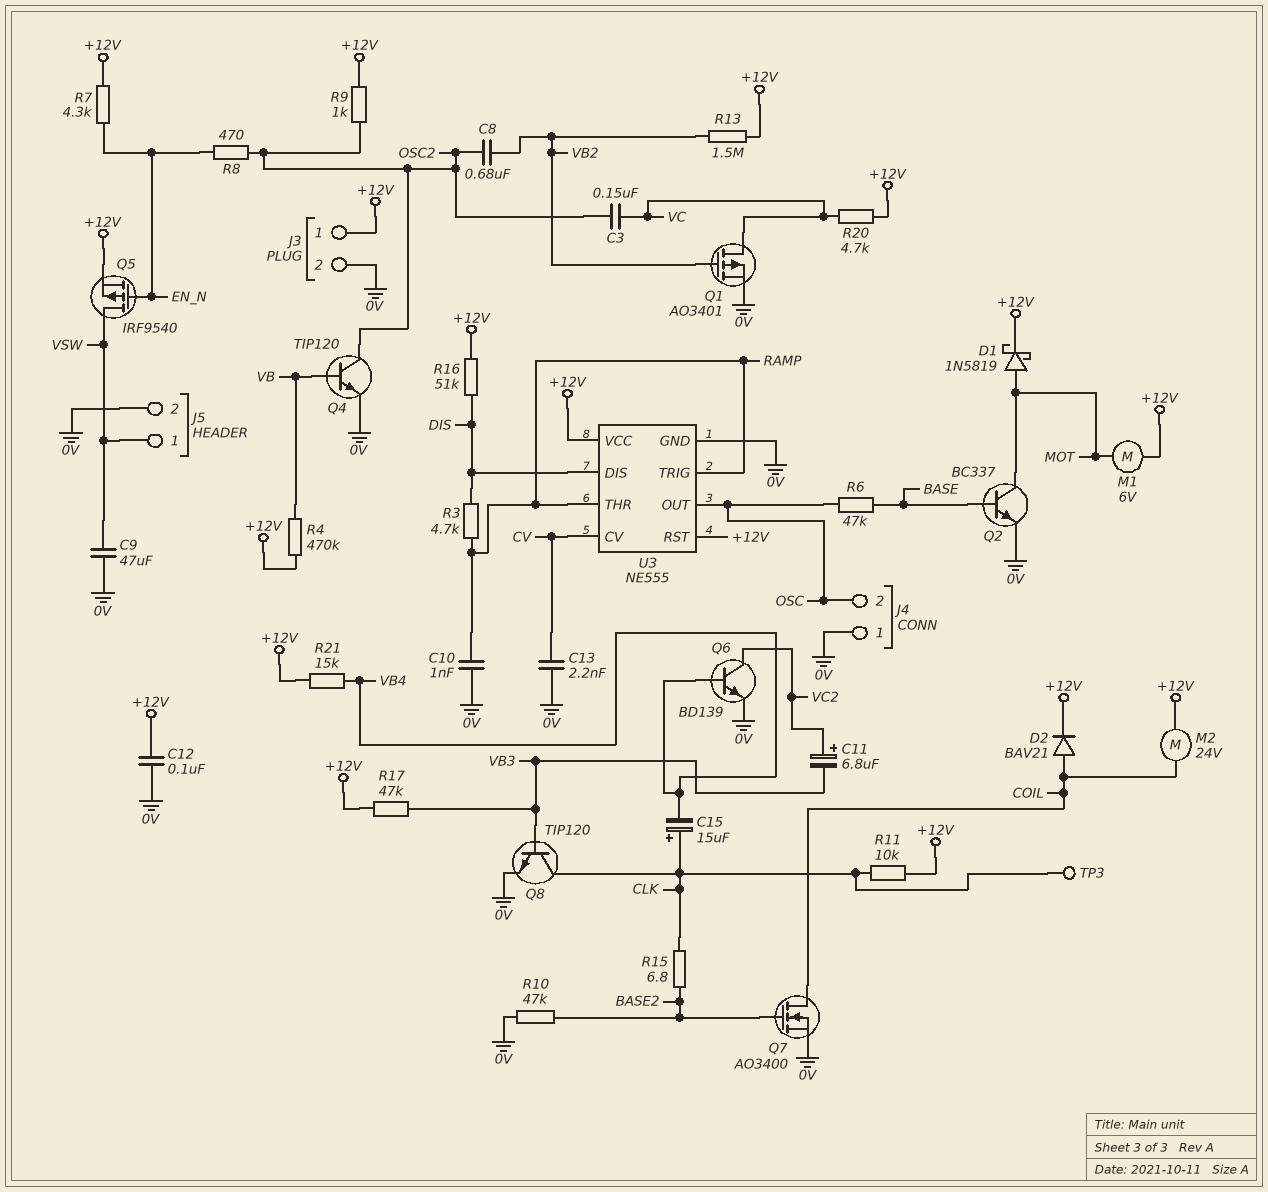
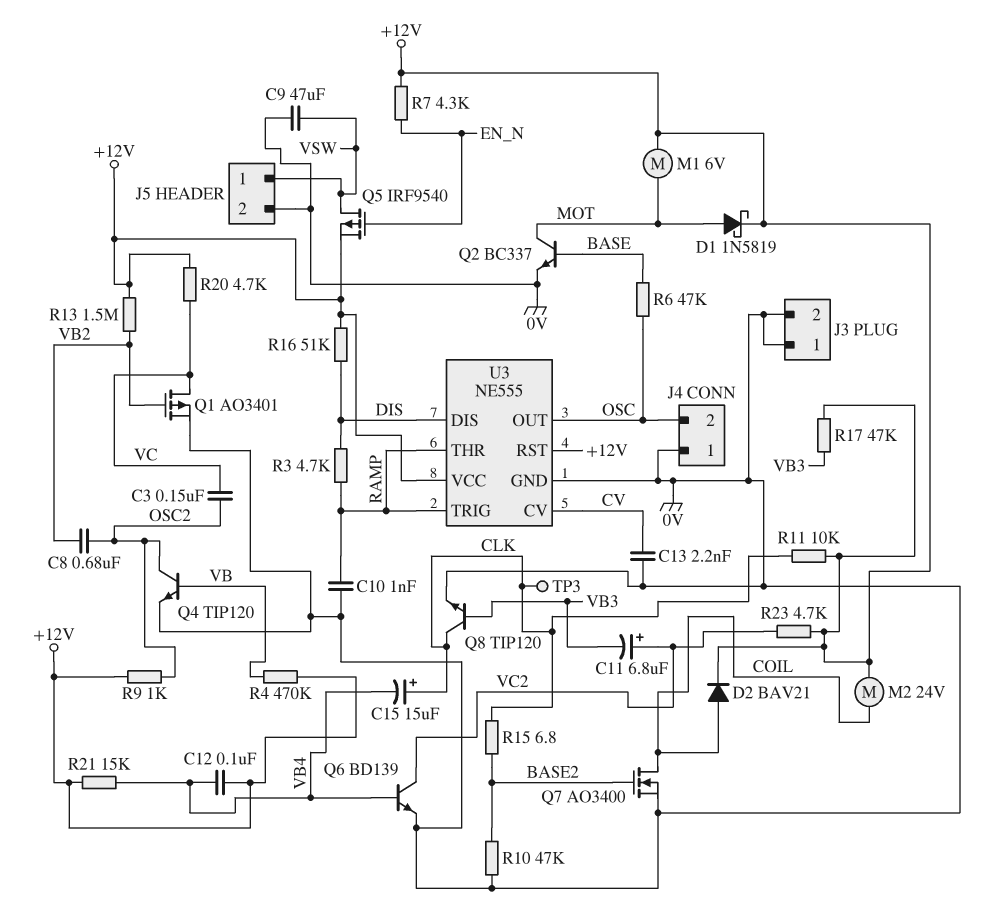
C12: 100nF (+12V, 0V) -> 100nF (+12V, VB4)
J3 pin 1: +12V -> 0V
R8: 470 (EN_N, OSC2) -> none
R23: none -> 4.7k (+12V, VC2)

